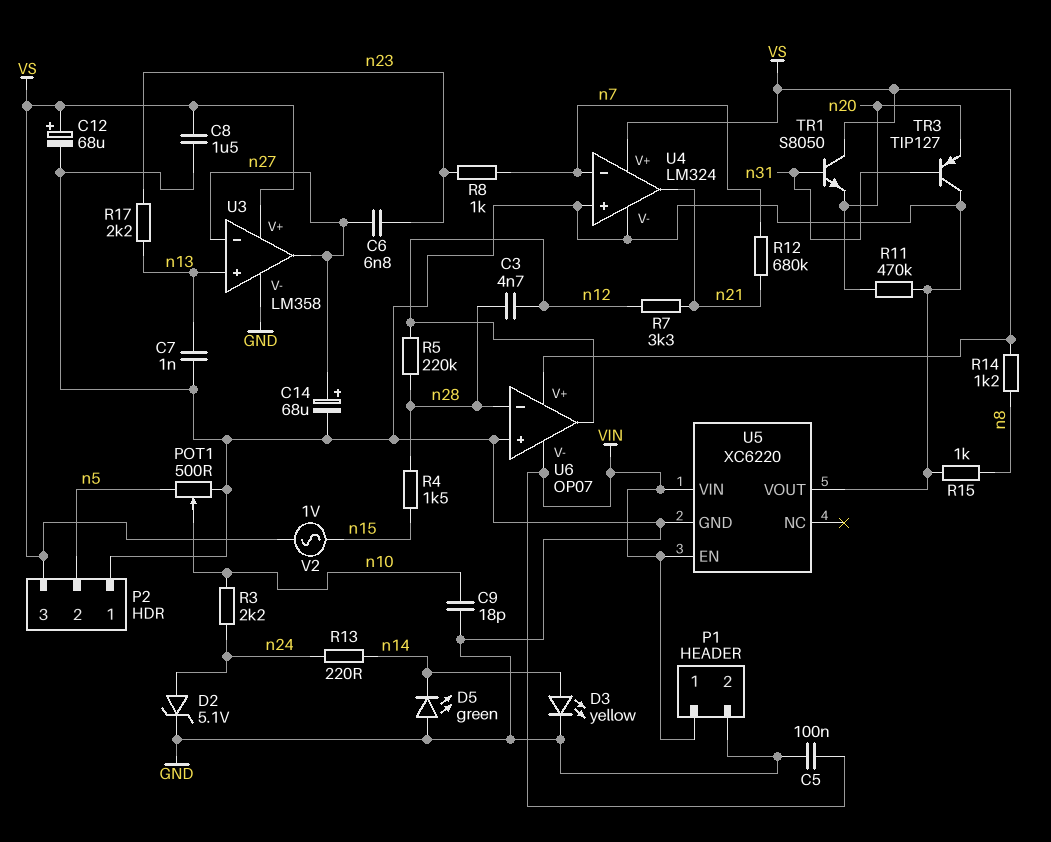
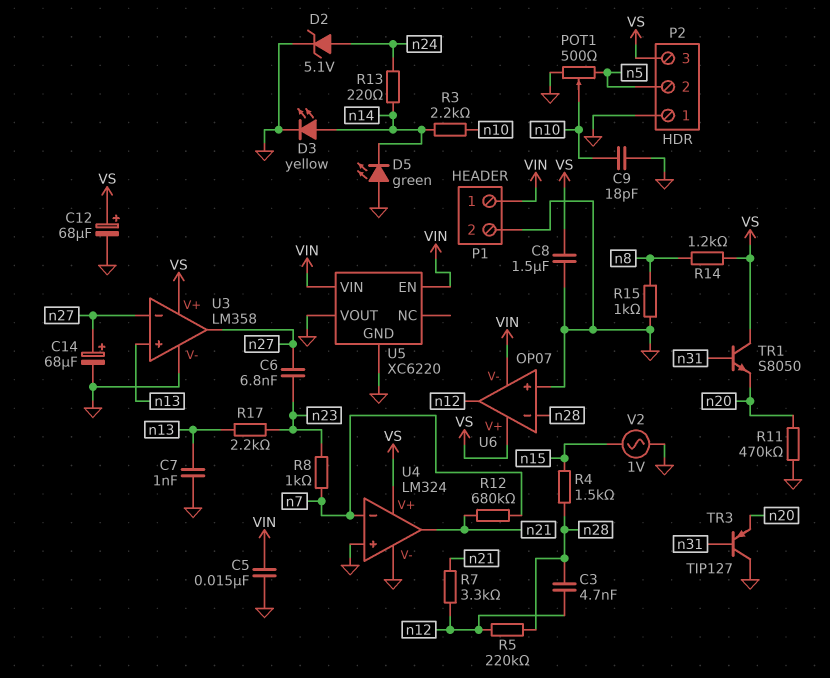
C5: 100nF (GND, VIN) -> 15nF (GND, VIN)
R3: 2.2k (n10, n24) -> 2.2k (n10, n14)
V2: AC 1V (VS, n15) -> AC 1V (GND, n15)

